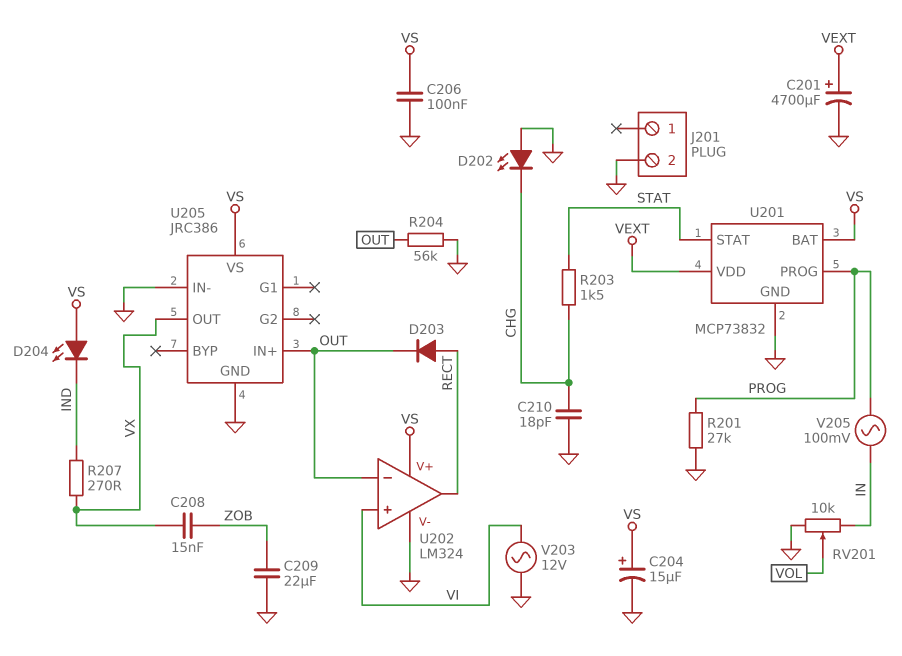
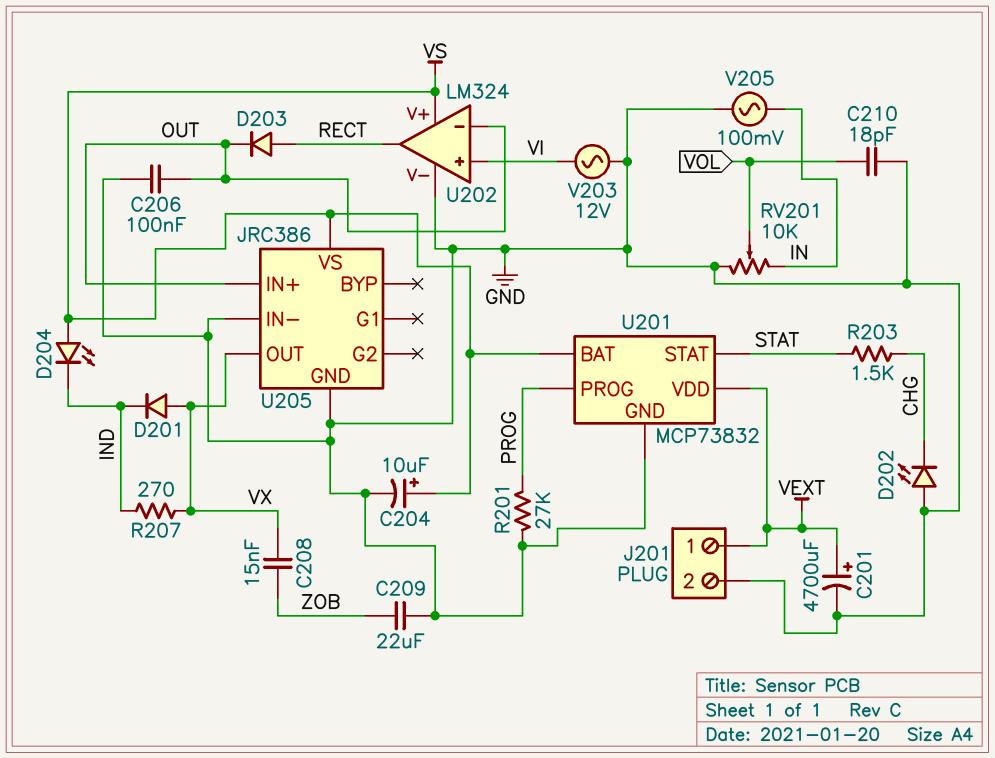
C204: 15uF (plus VS, minus GND) -> 10uF (plus VS, minus GND)
C206: 100nF (GND, VS) -> 100nF (GND, OUT)
C210: 18pF (CHG, GND) -> 18pF (GND, VOL)
D201: none -> diode (A VX, K IND)
J201 pin 1: none -> VEXT
R204: 56k (GND, OUT) -> none
V205: AC 100mV (IN, PROG) -> AC 100mV (GND, IN)

